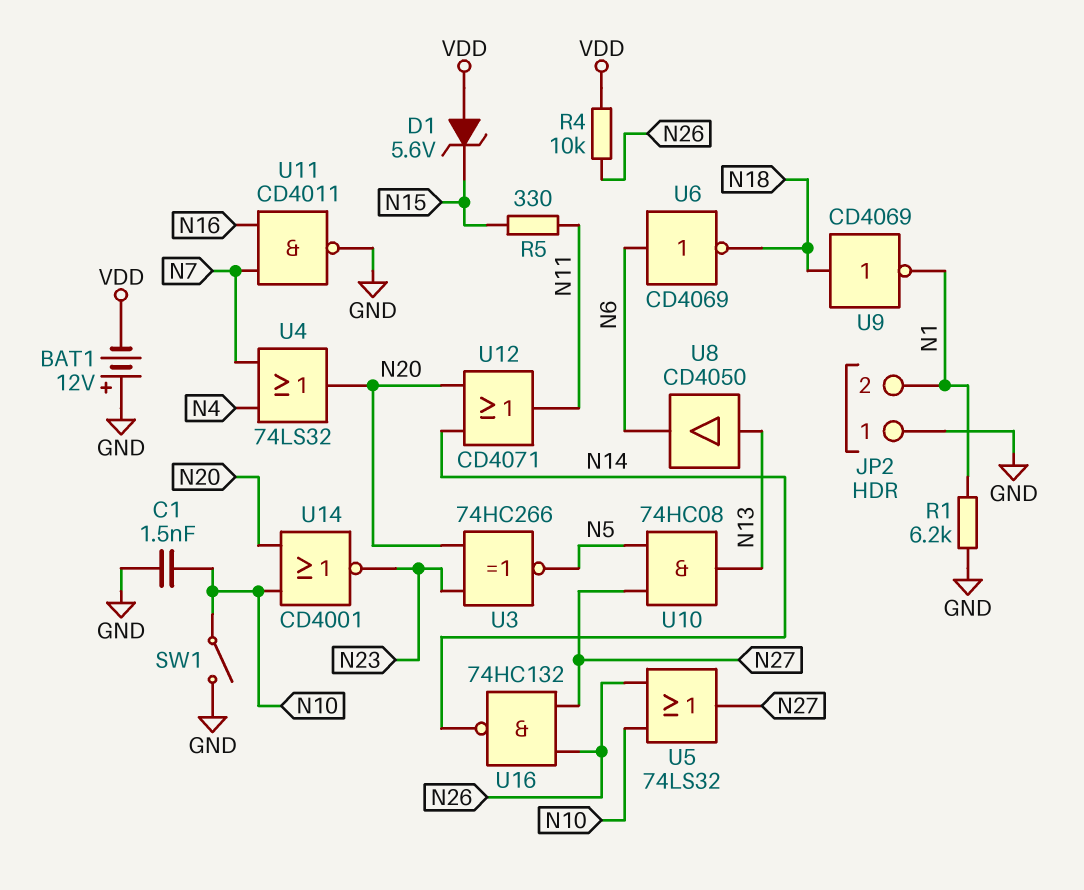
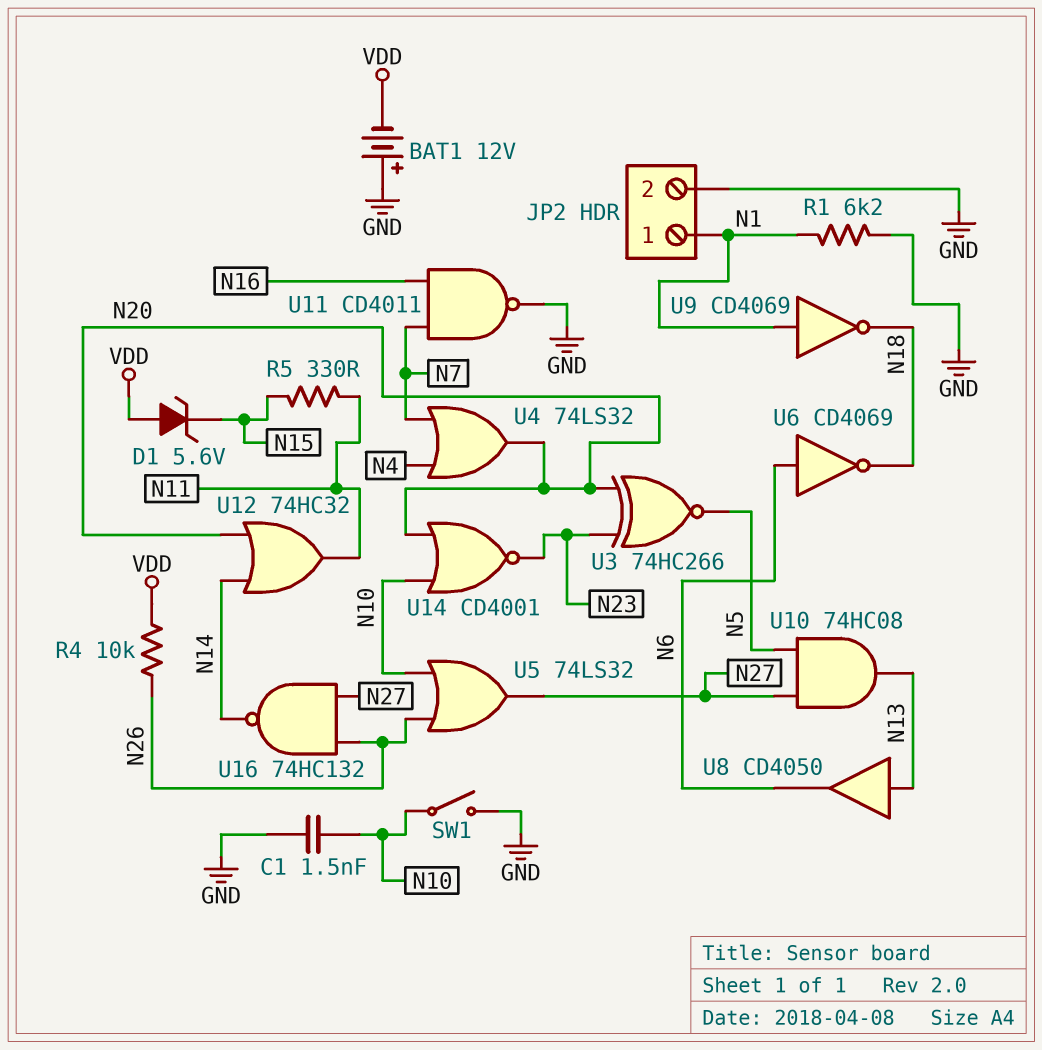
JP2 pin 1: GND -> N1
JP2 pin 2: N1 -> GND
U9: NOT CD4069 (in N18, out N1) -> NOT CD4069 (in N1, out N18)
U12: OR CD4071 (in N14, in N20, out N11) -> OR 74HC32 (in N14, in N20, out N11)

